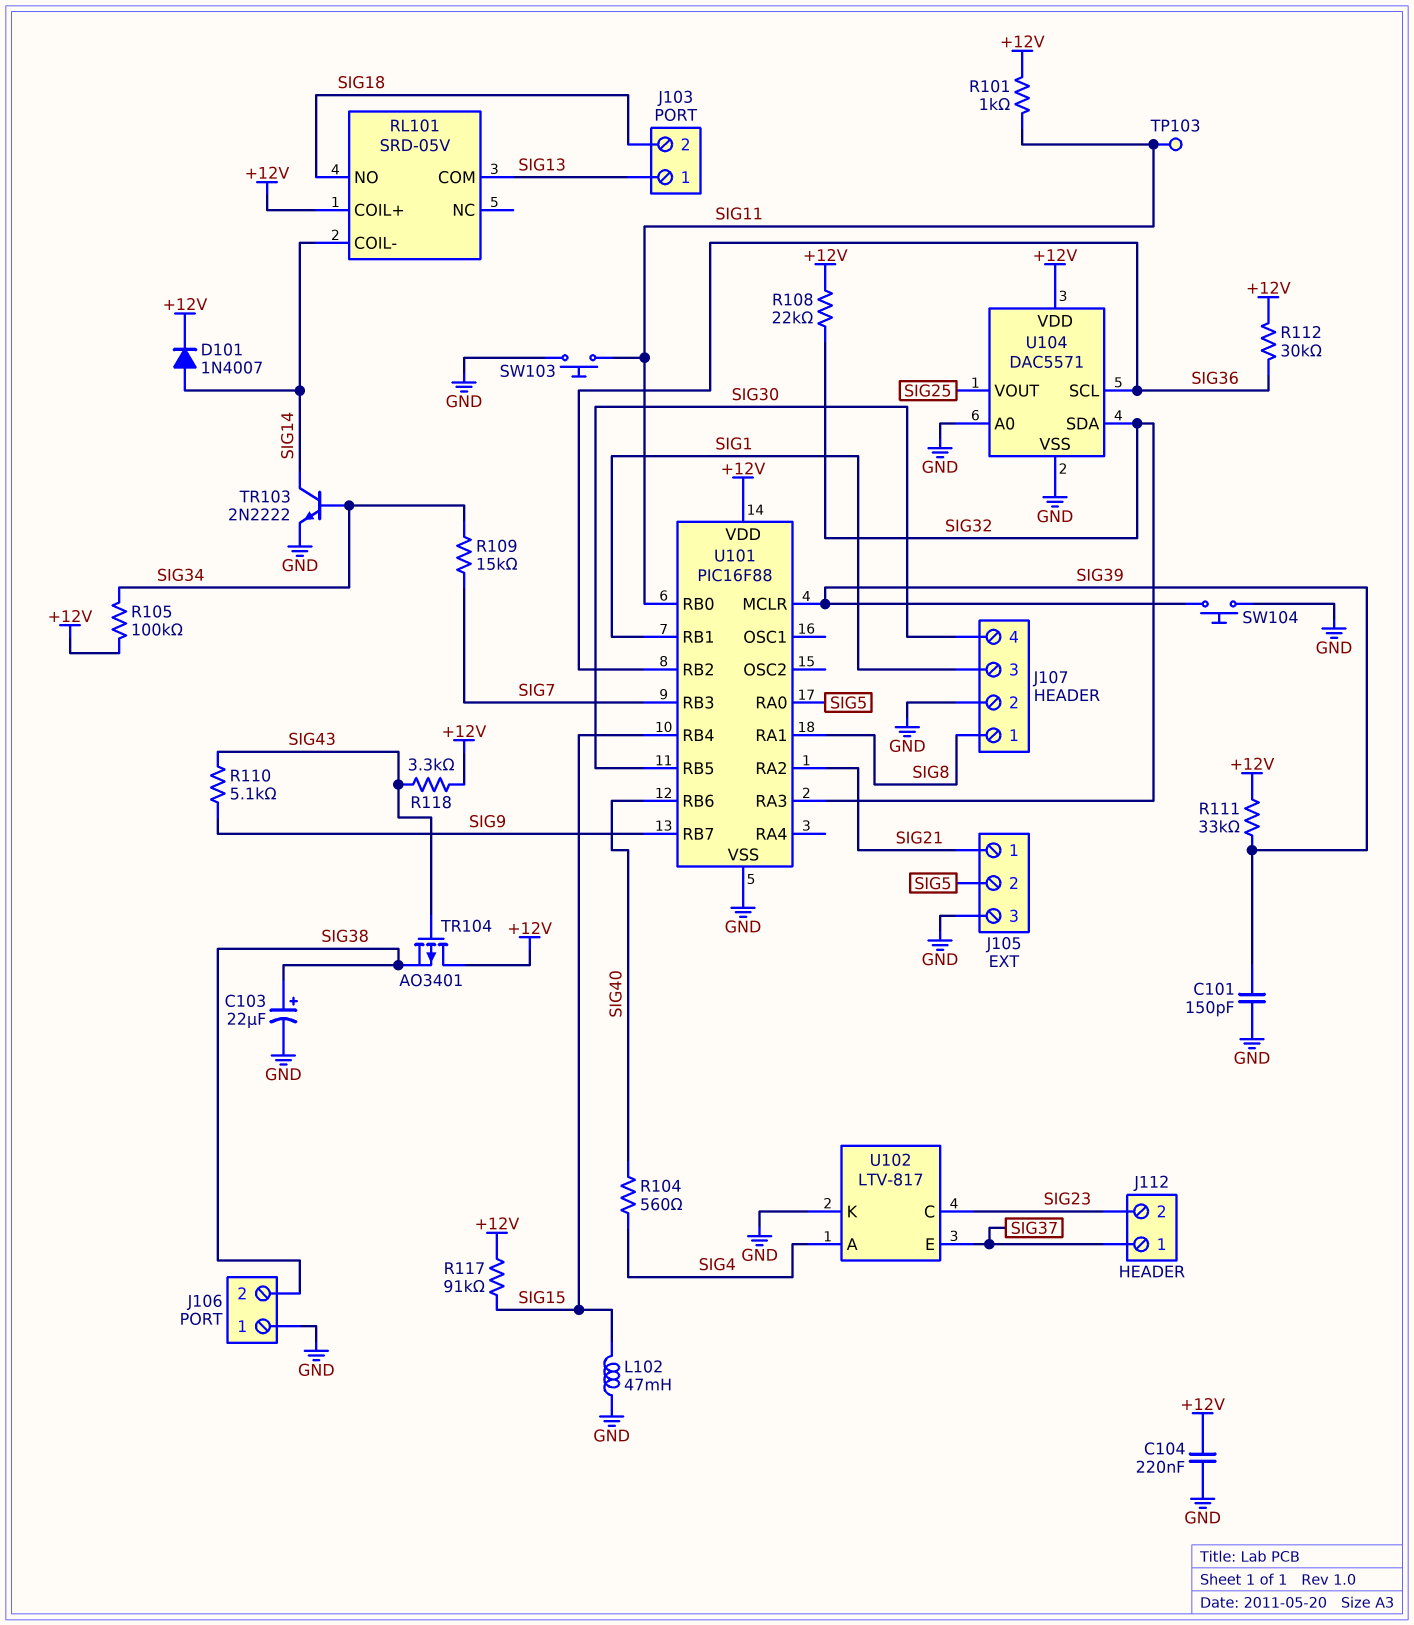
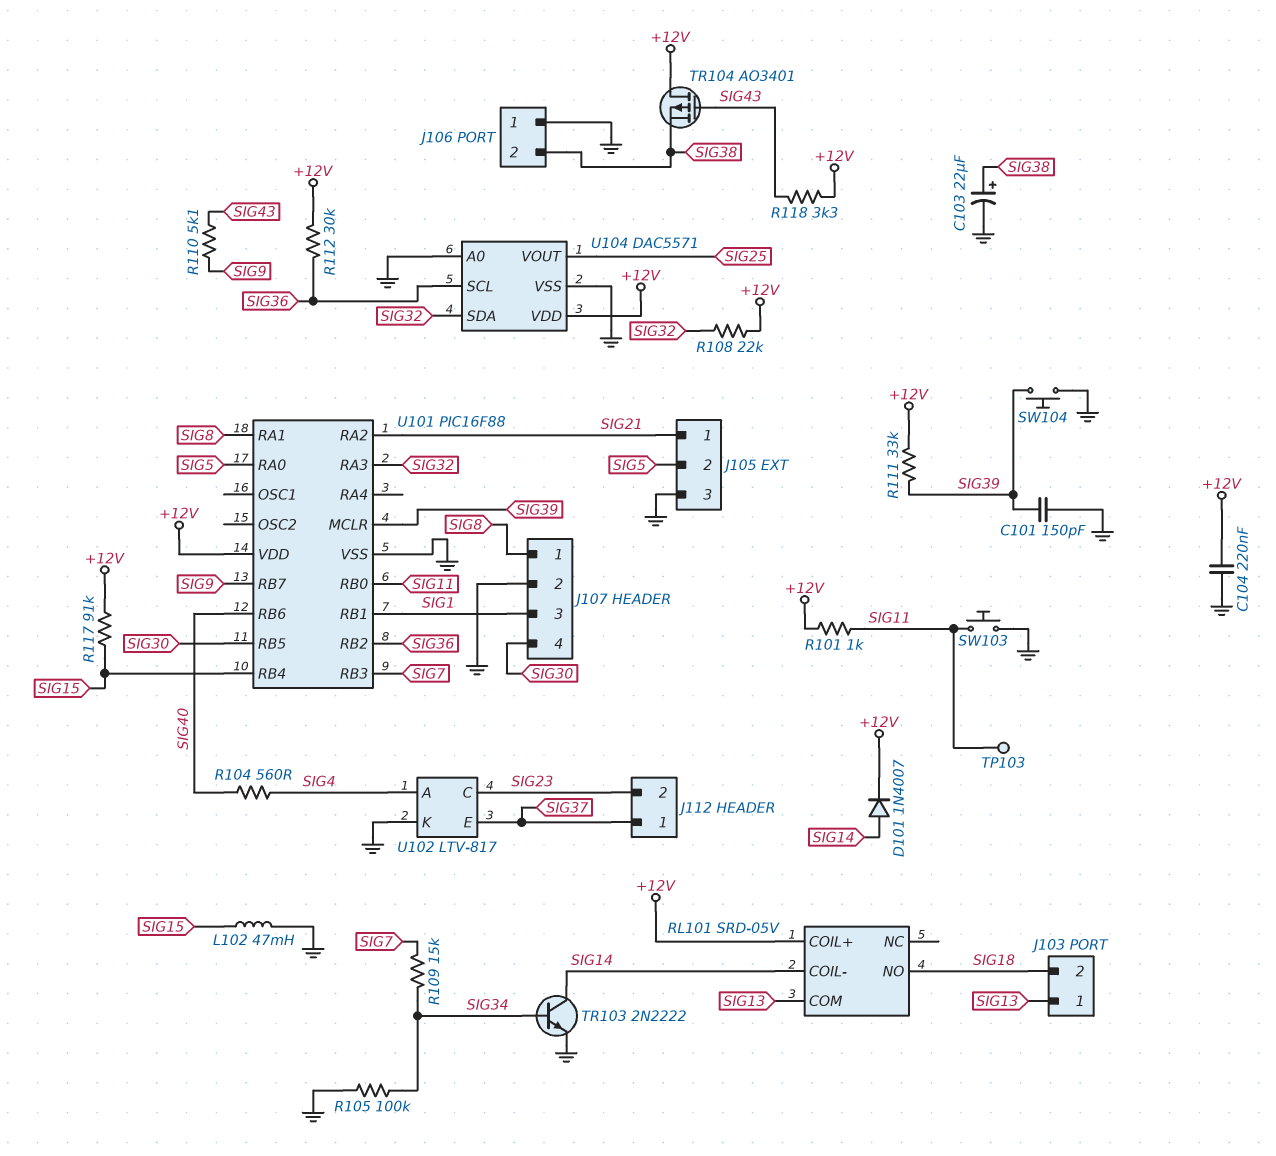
R105: 100k (+12V, SIG34) -> 100k (GND, SIG34)

